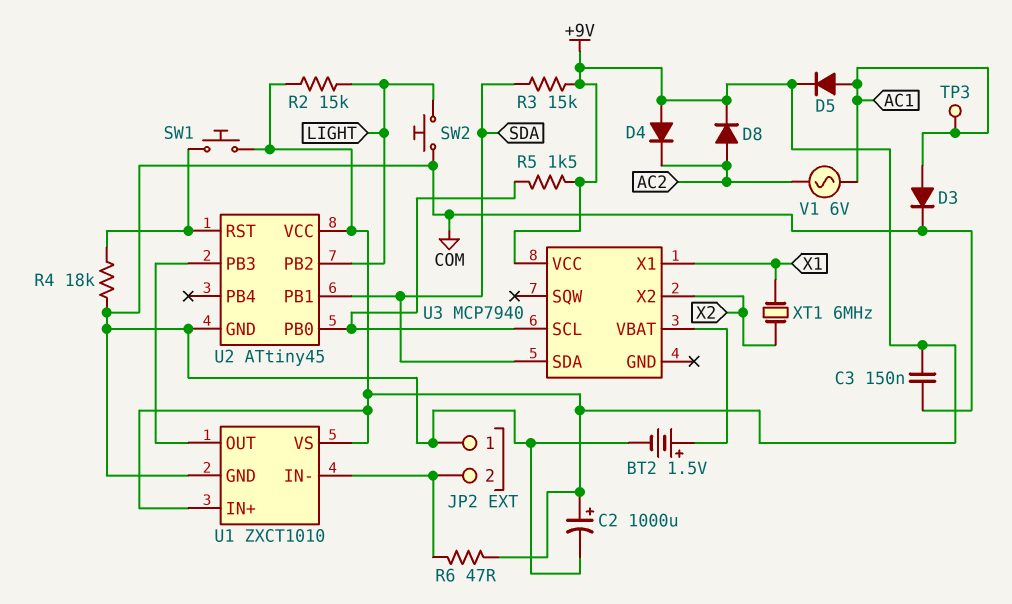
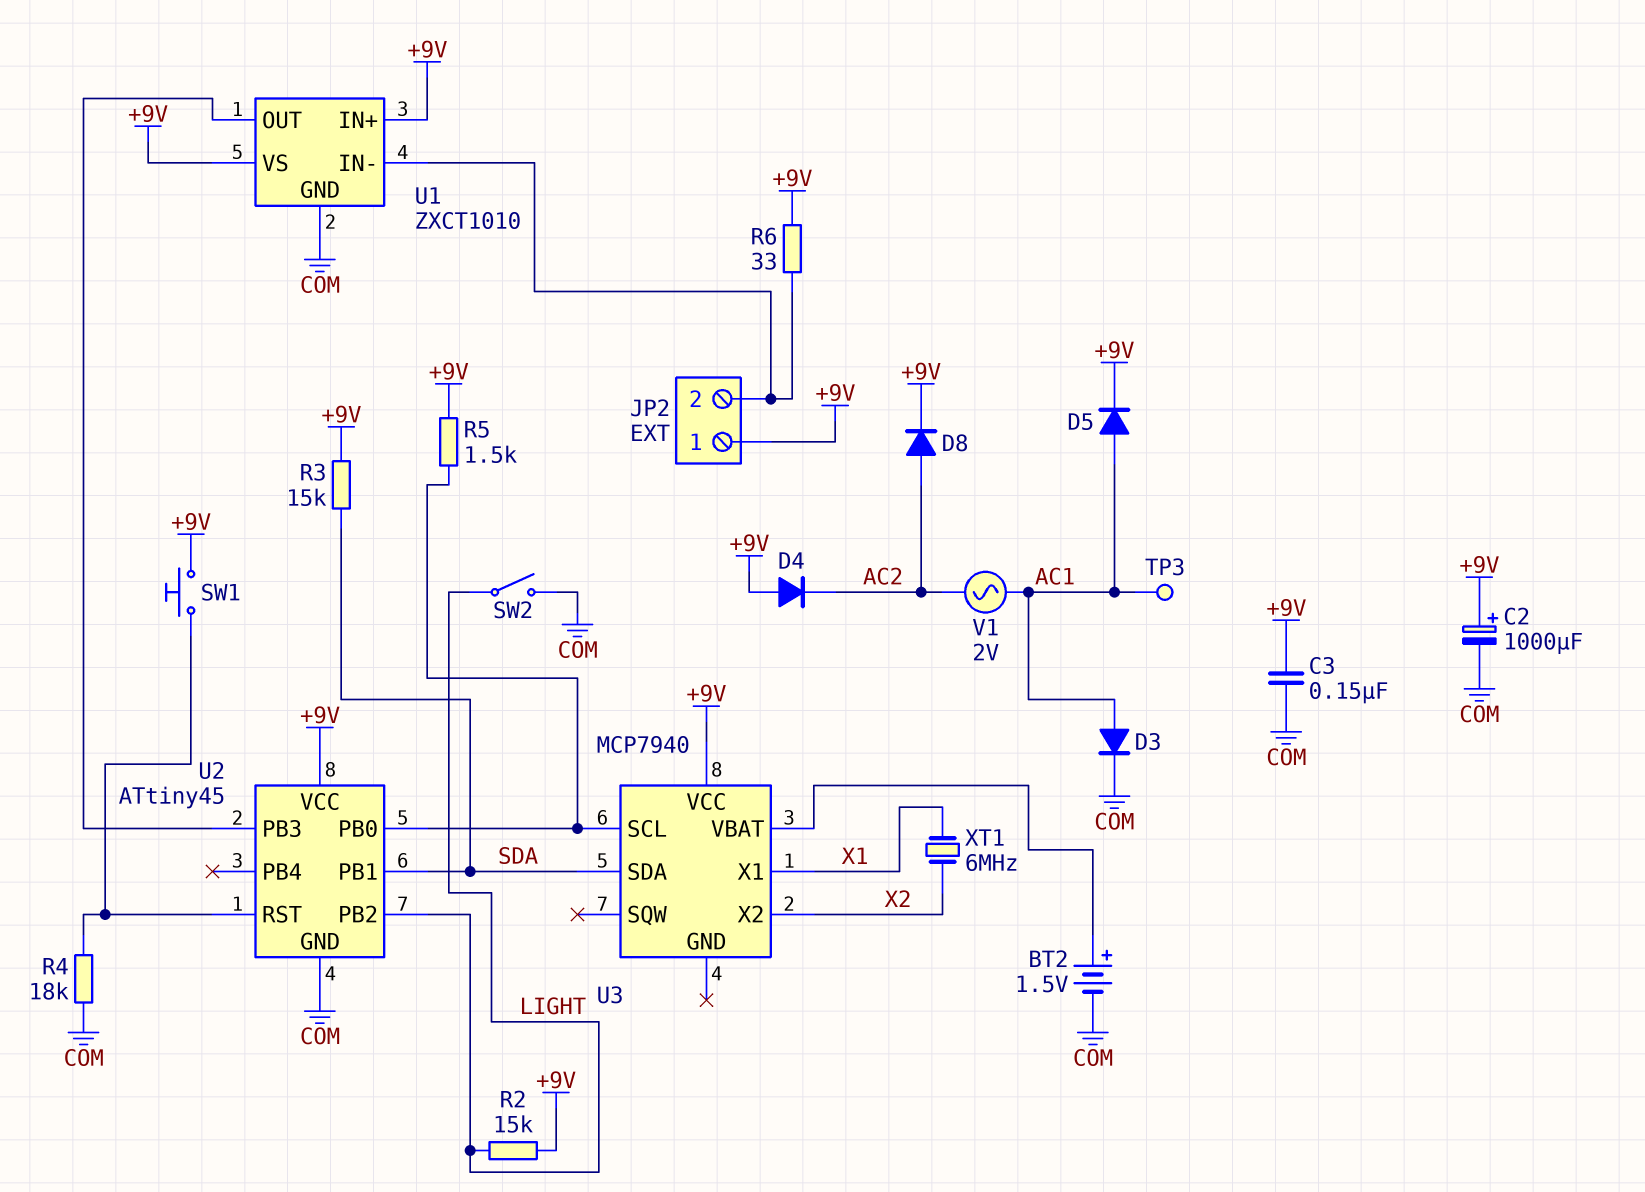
JP2 pin 1: COM -> +9V
R6: 47 (+9V, JP2/2) -> 33 (+9V, JP2/2)
SW2: button (COM, LIGHT) -> switch (COM, LIGHT)
V1: AC 6V (AC1, AC2) -> AC 2V (AC1, AC2)

